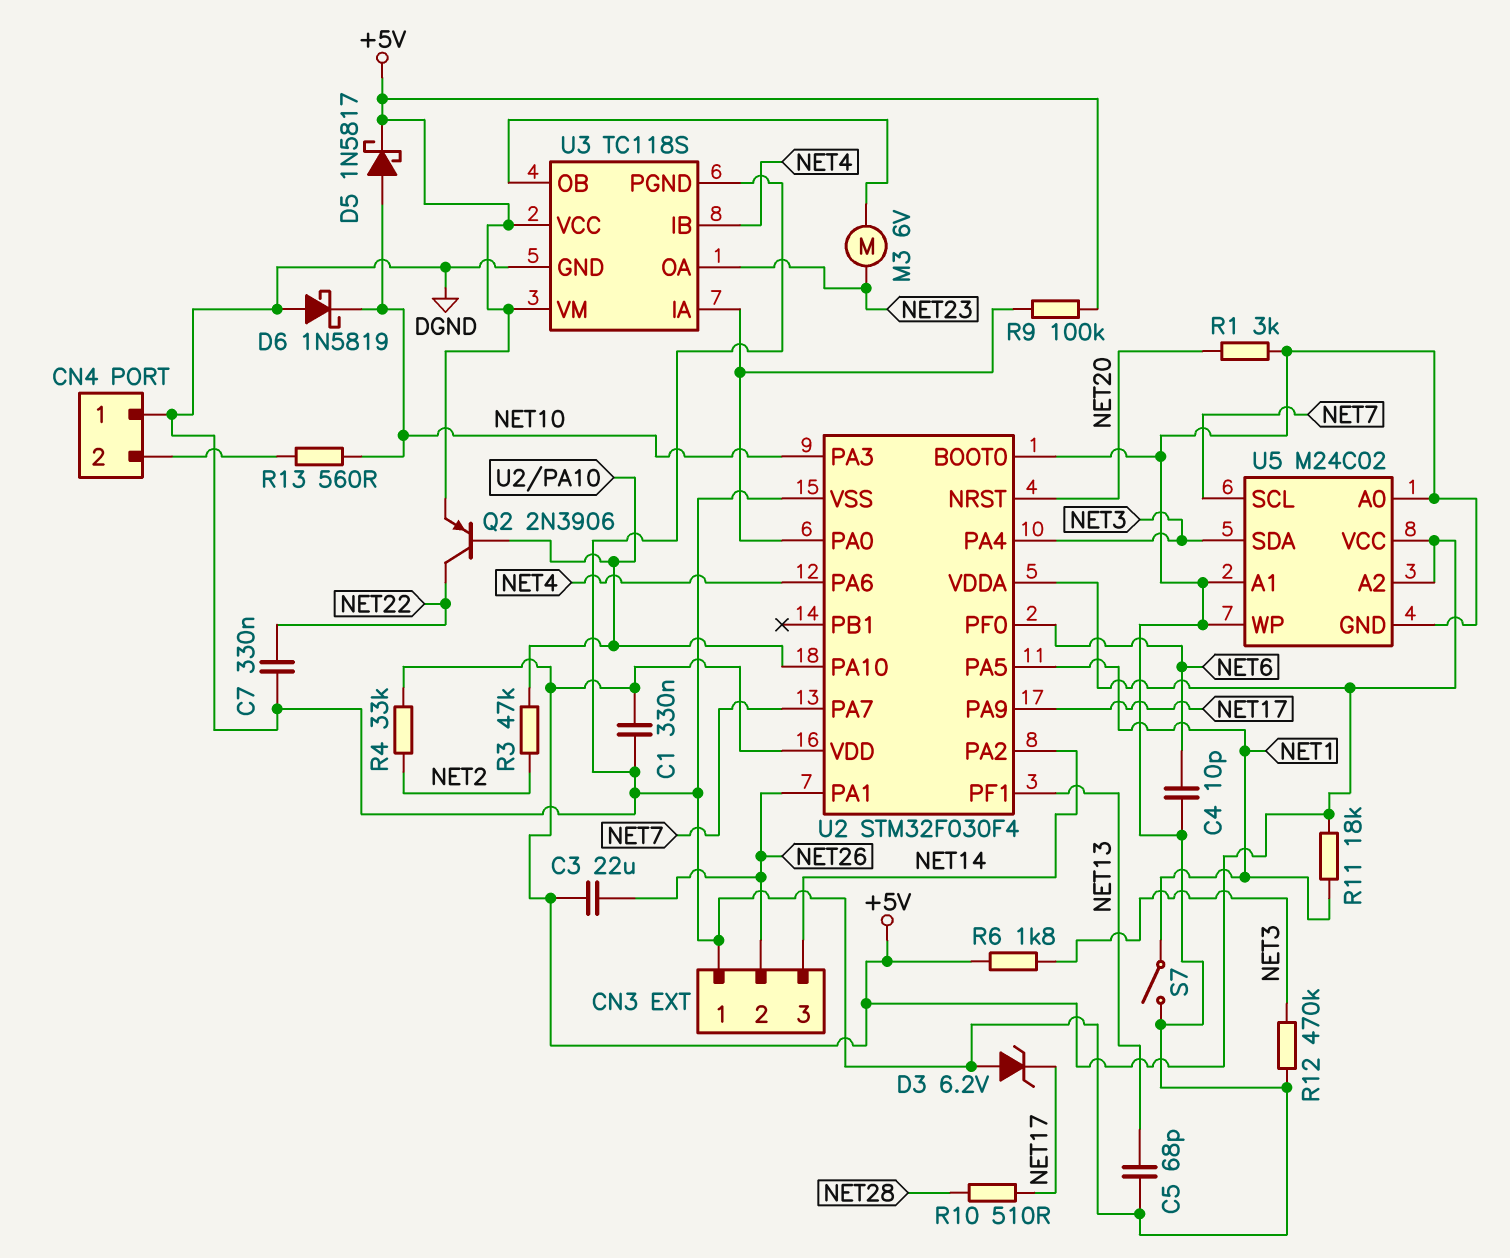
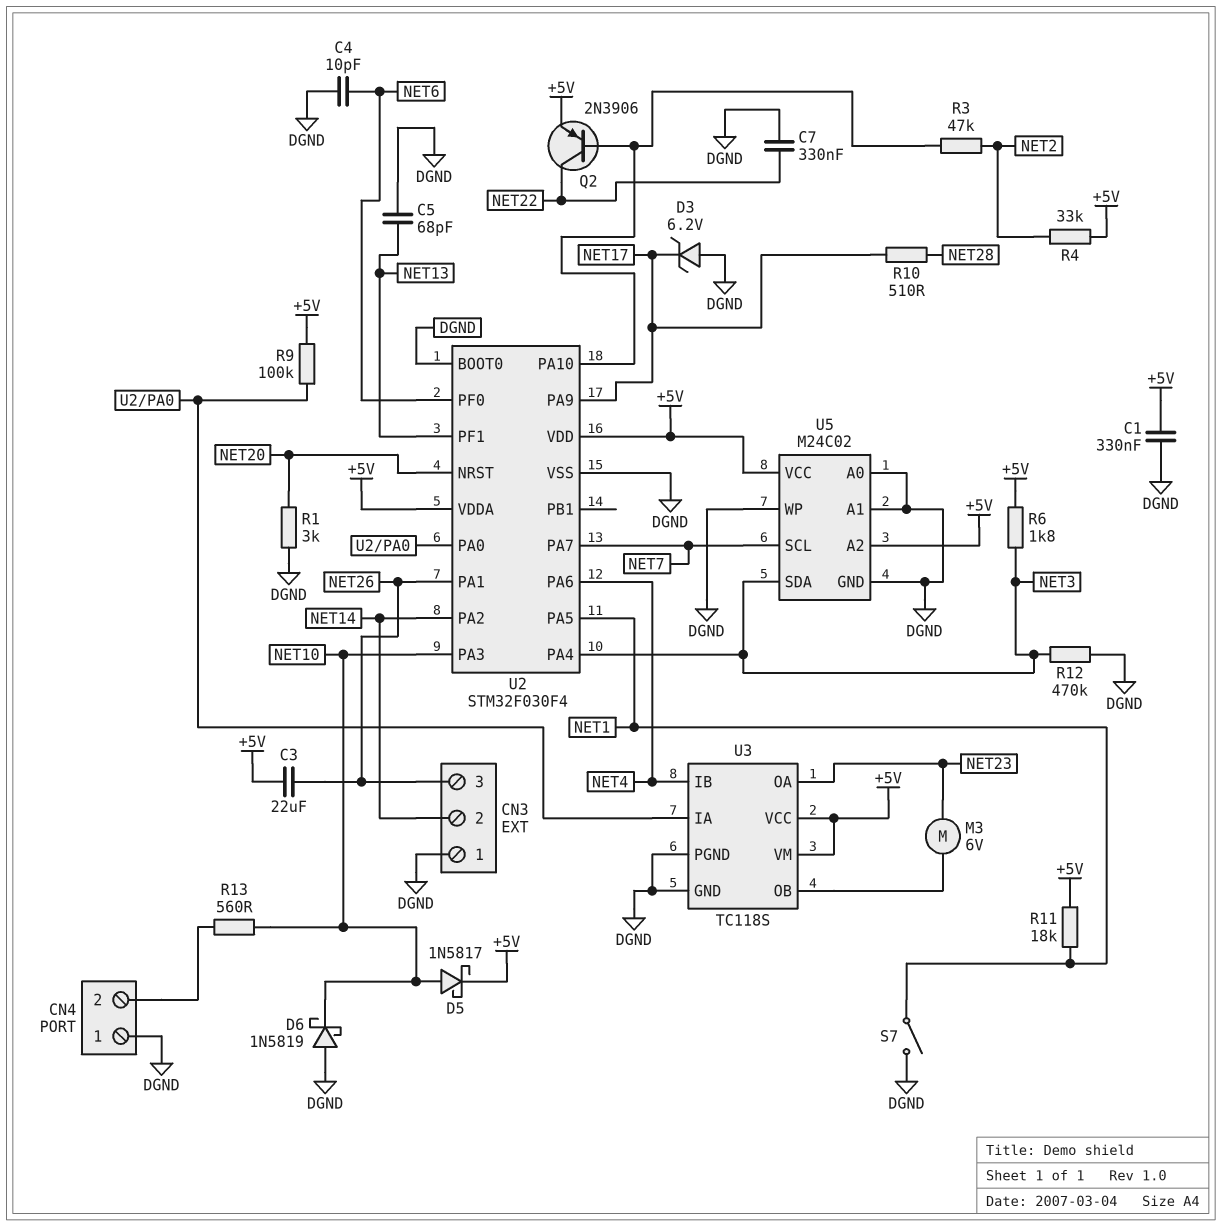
CN3 pin 2: NET26 -> NET14
CN3 pin 3: NET14 -> NET26

